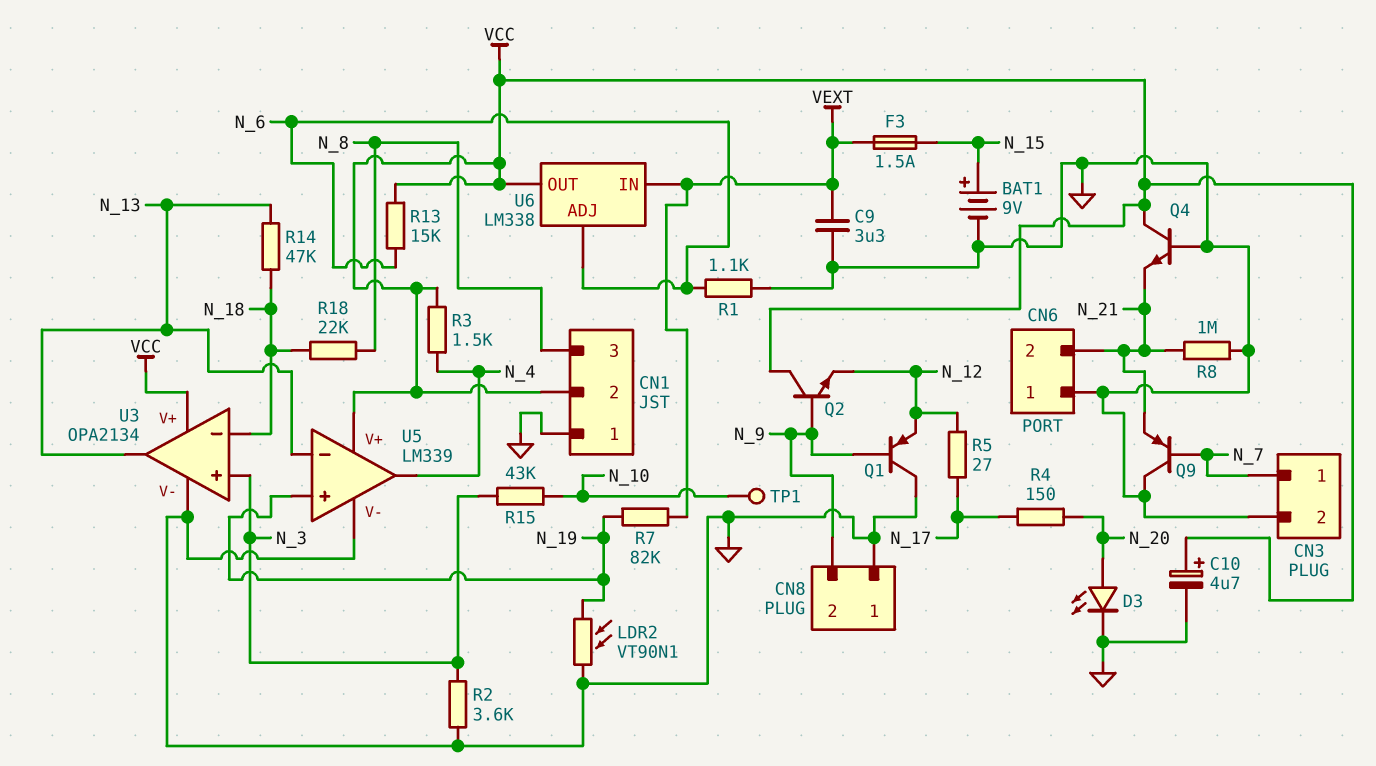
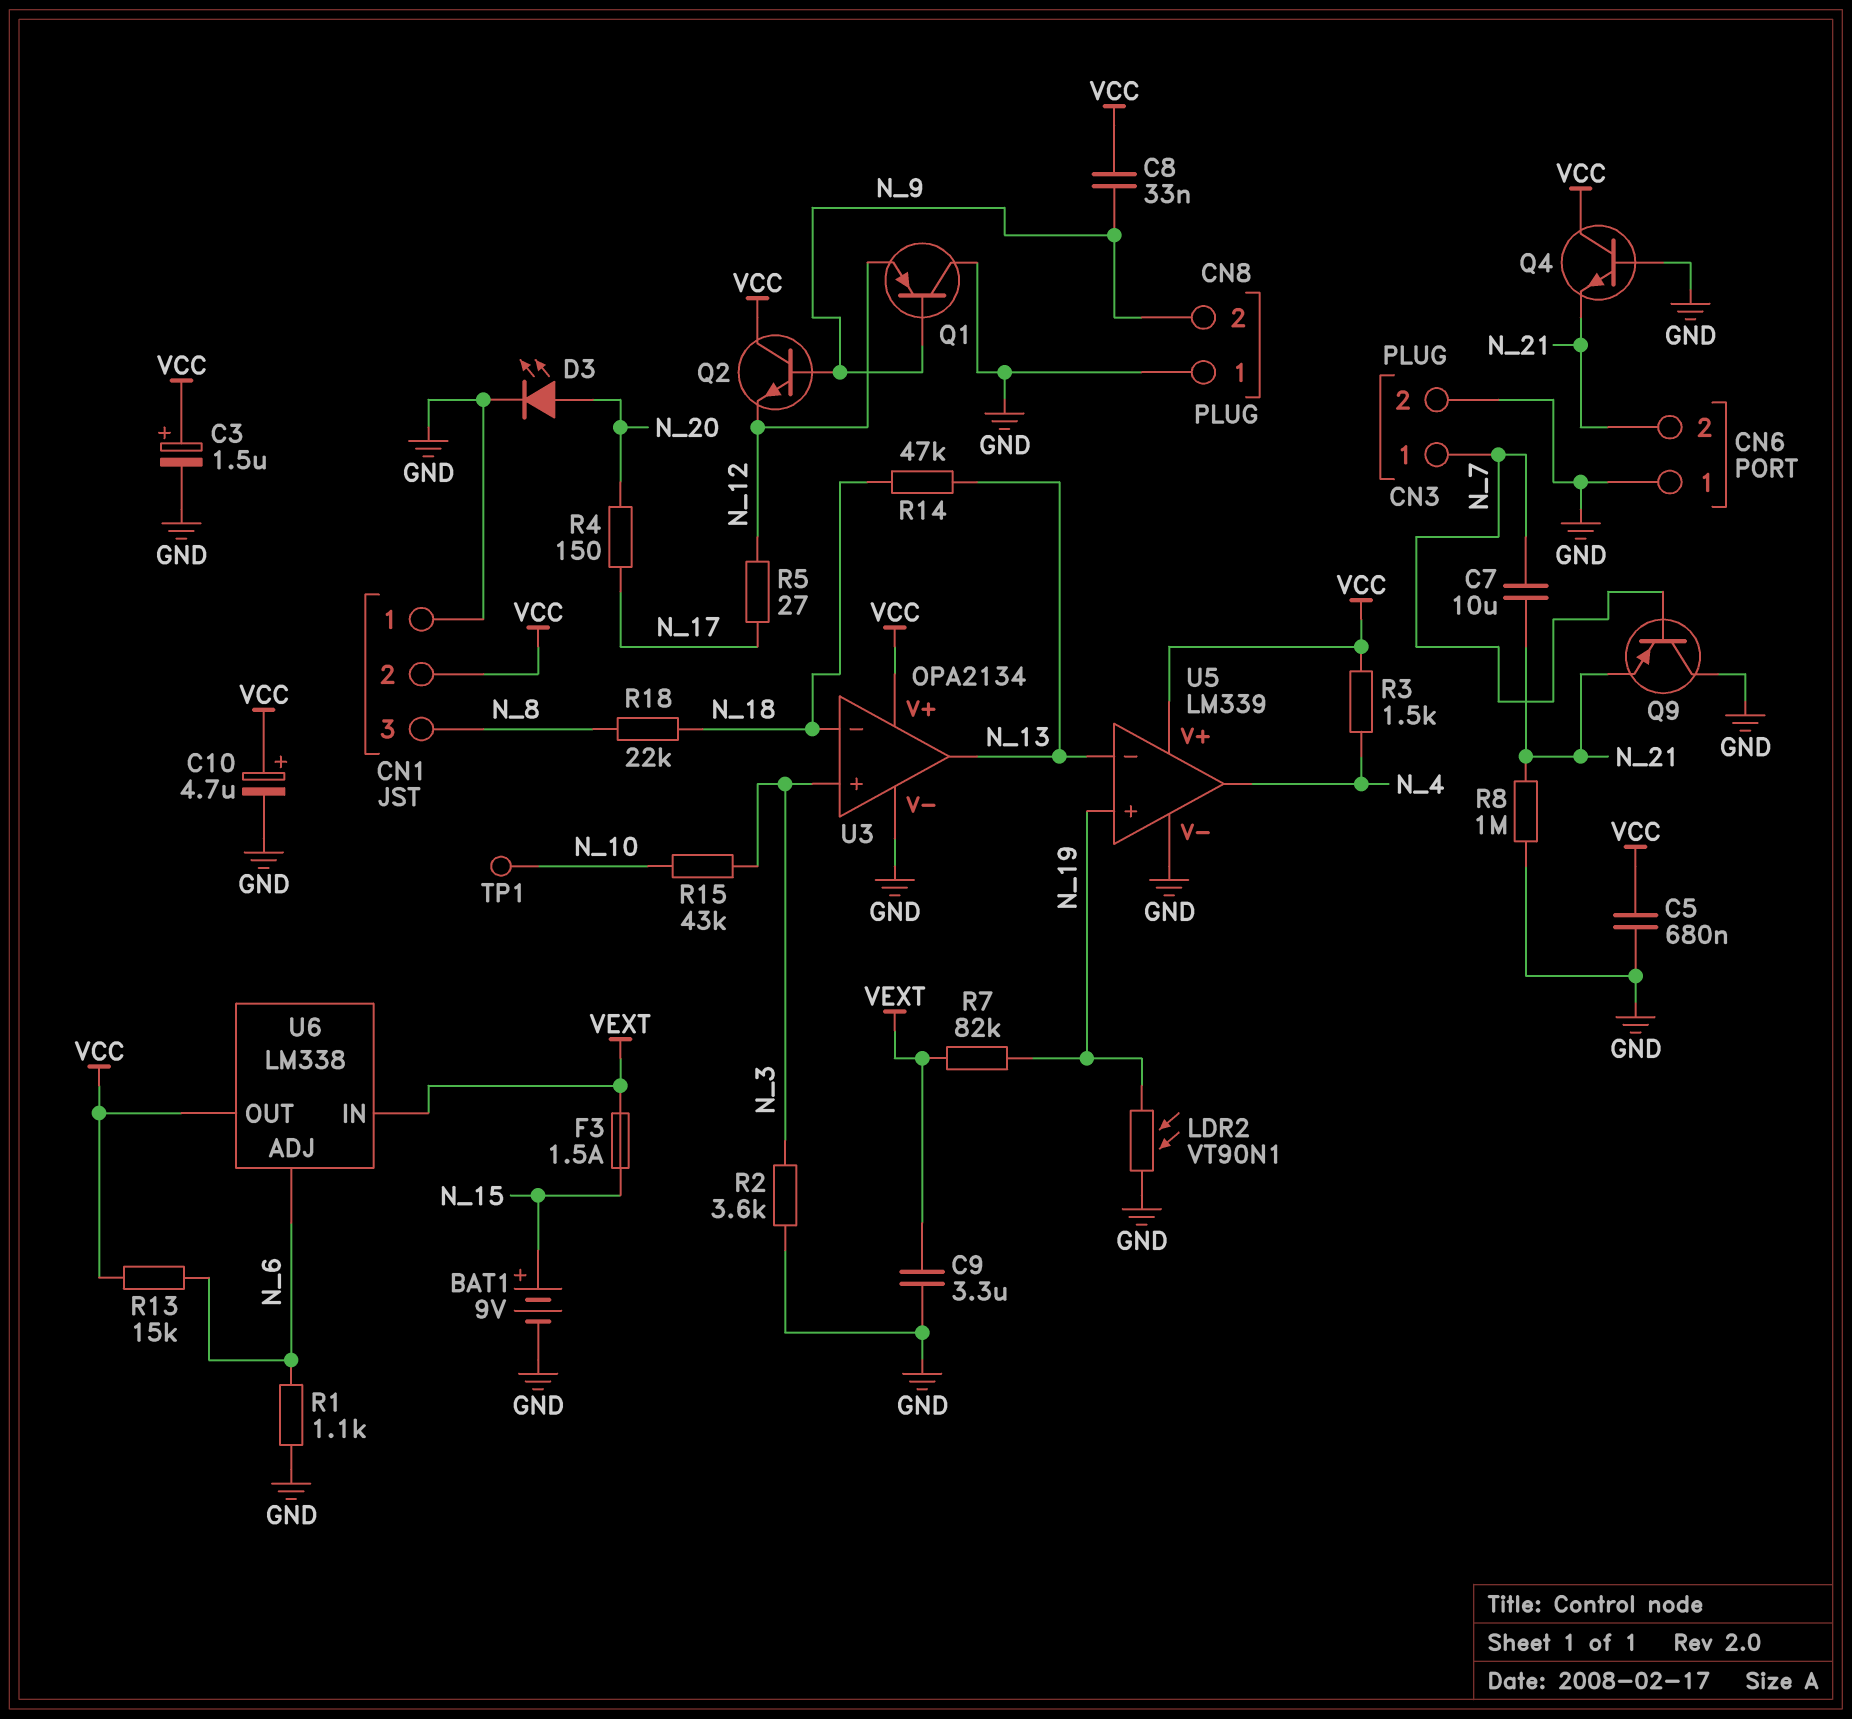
C3: none -> 1.5uF (plus VCC, minus GND)
C5: none -> 680nF (GND, VCC)
C7: none -> 10uF (N_7, N_21)
C8: none -> 33nF (N_9, VCC)

